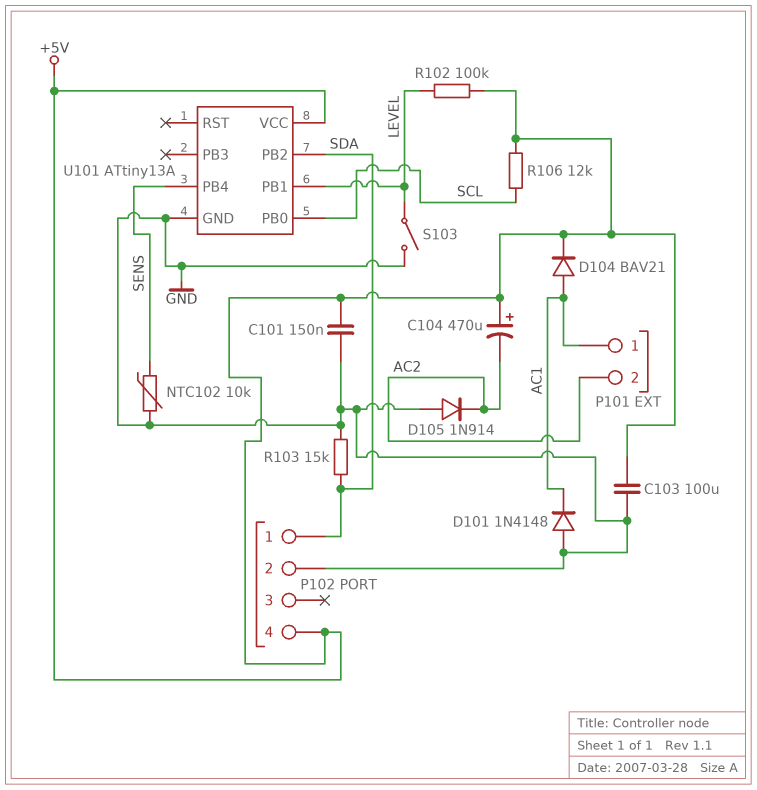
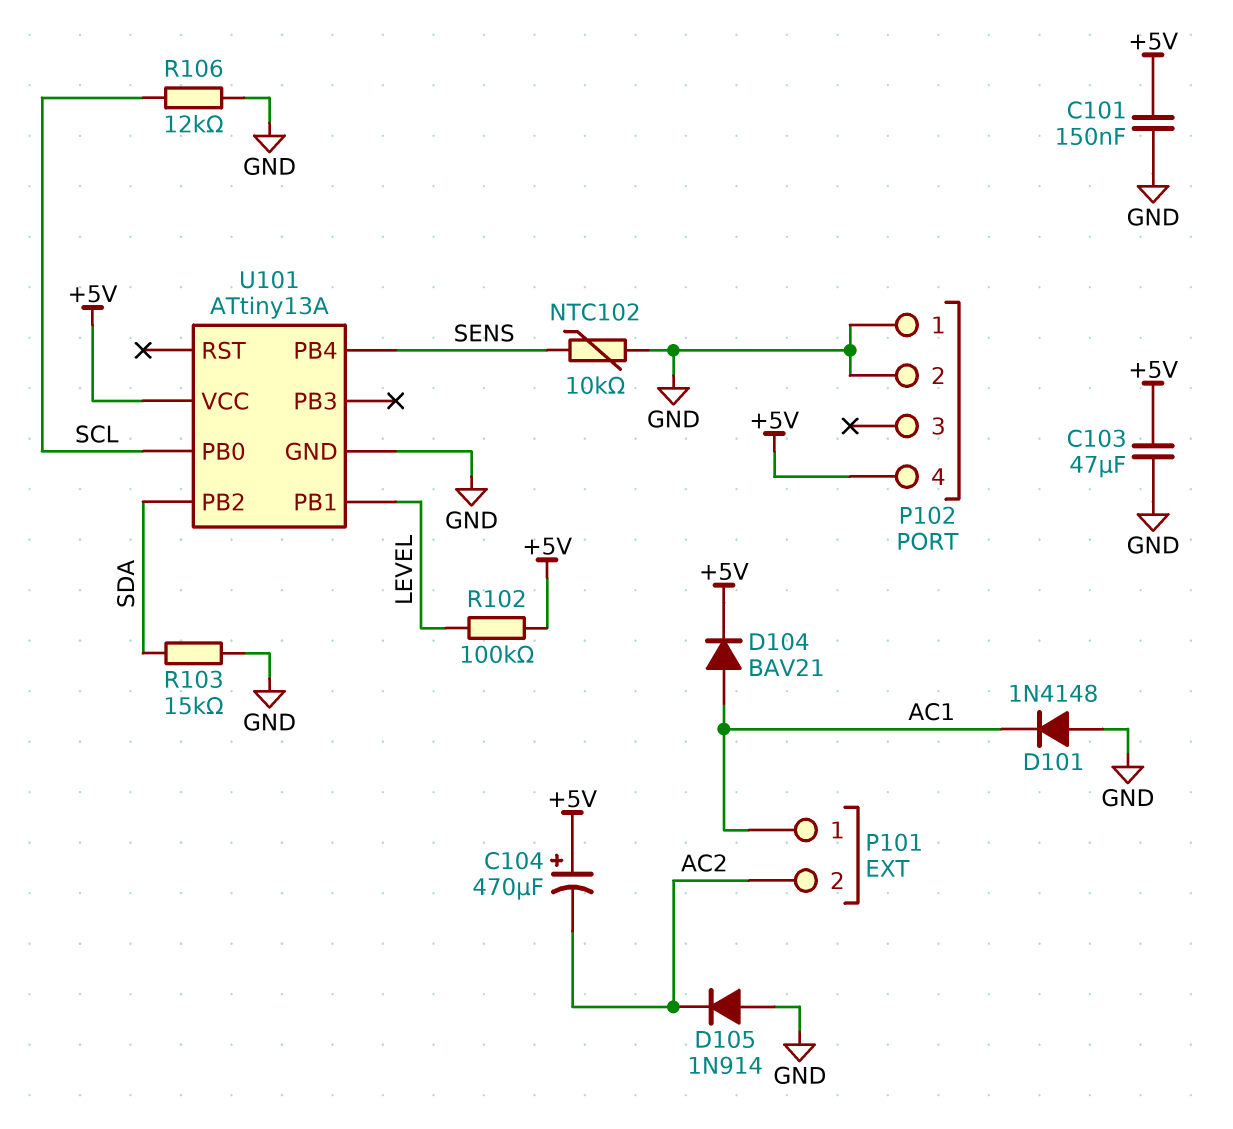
C103: 100uF (+5V, GND) -> 47uF (+5V, GND)
P102 pin 1: SDA -> GND
R106: 12k (+5V, SCL) -> 12k (GND, SCL)
S103: switch (GND, LEVEL) -> none

